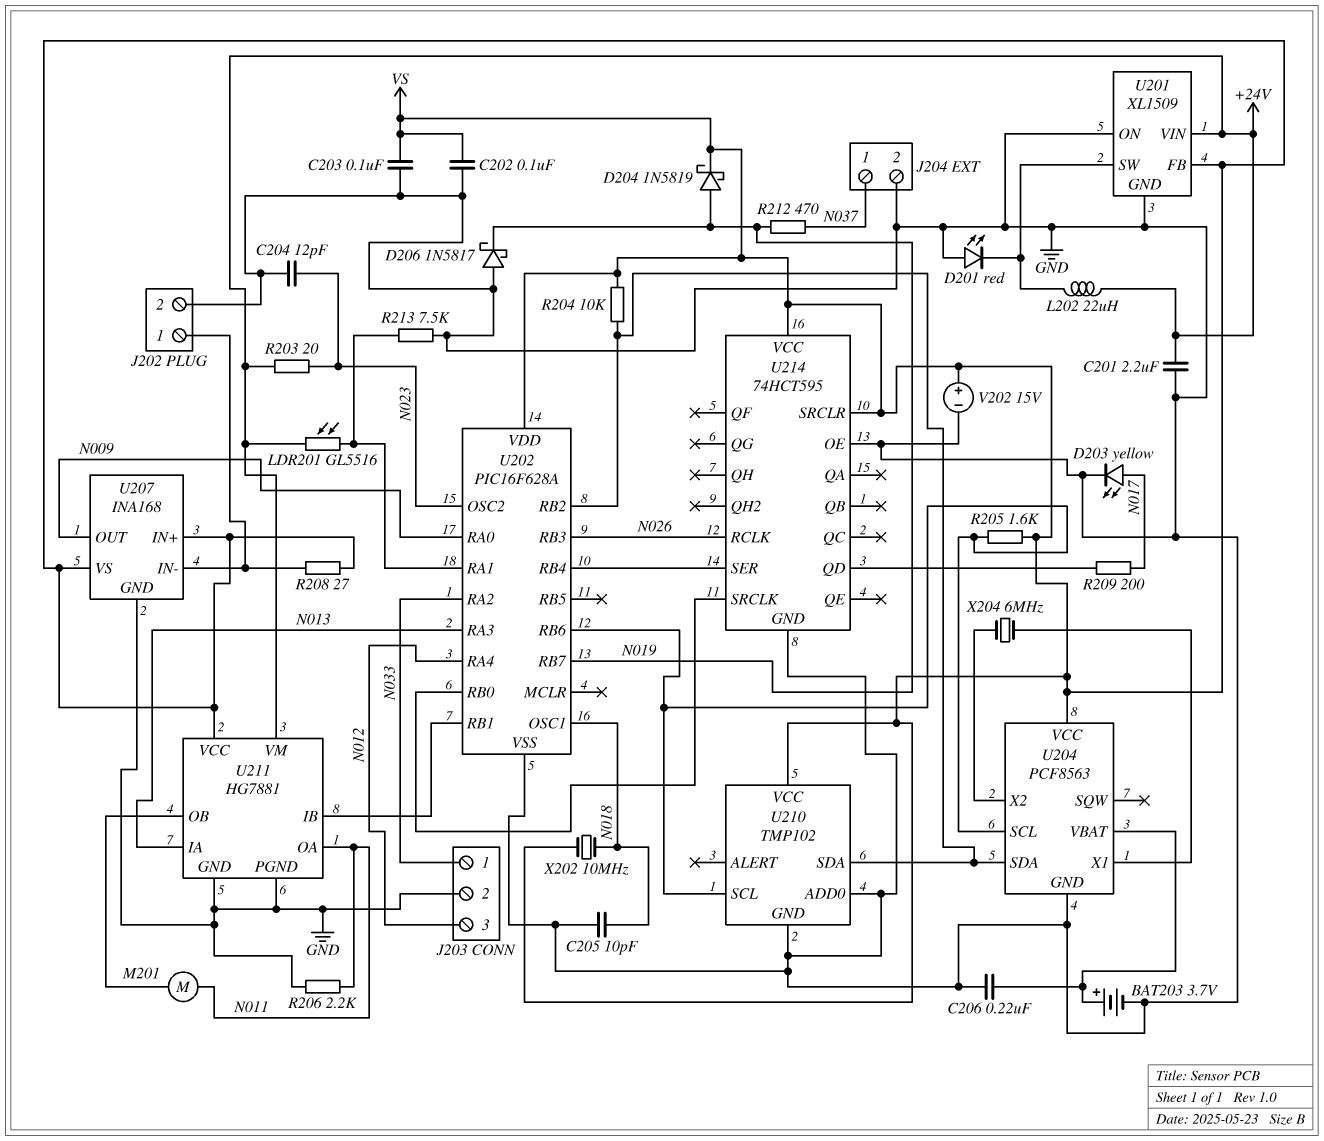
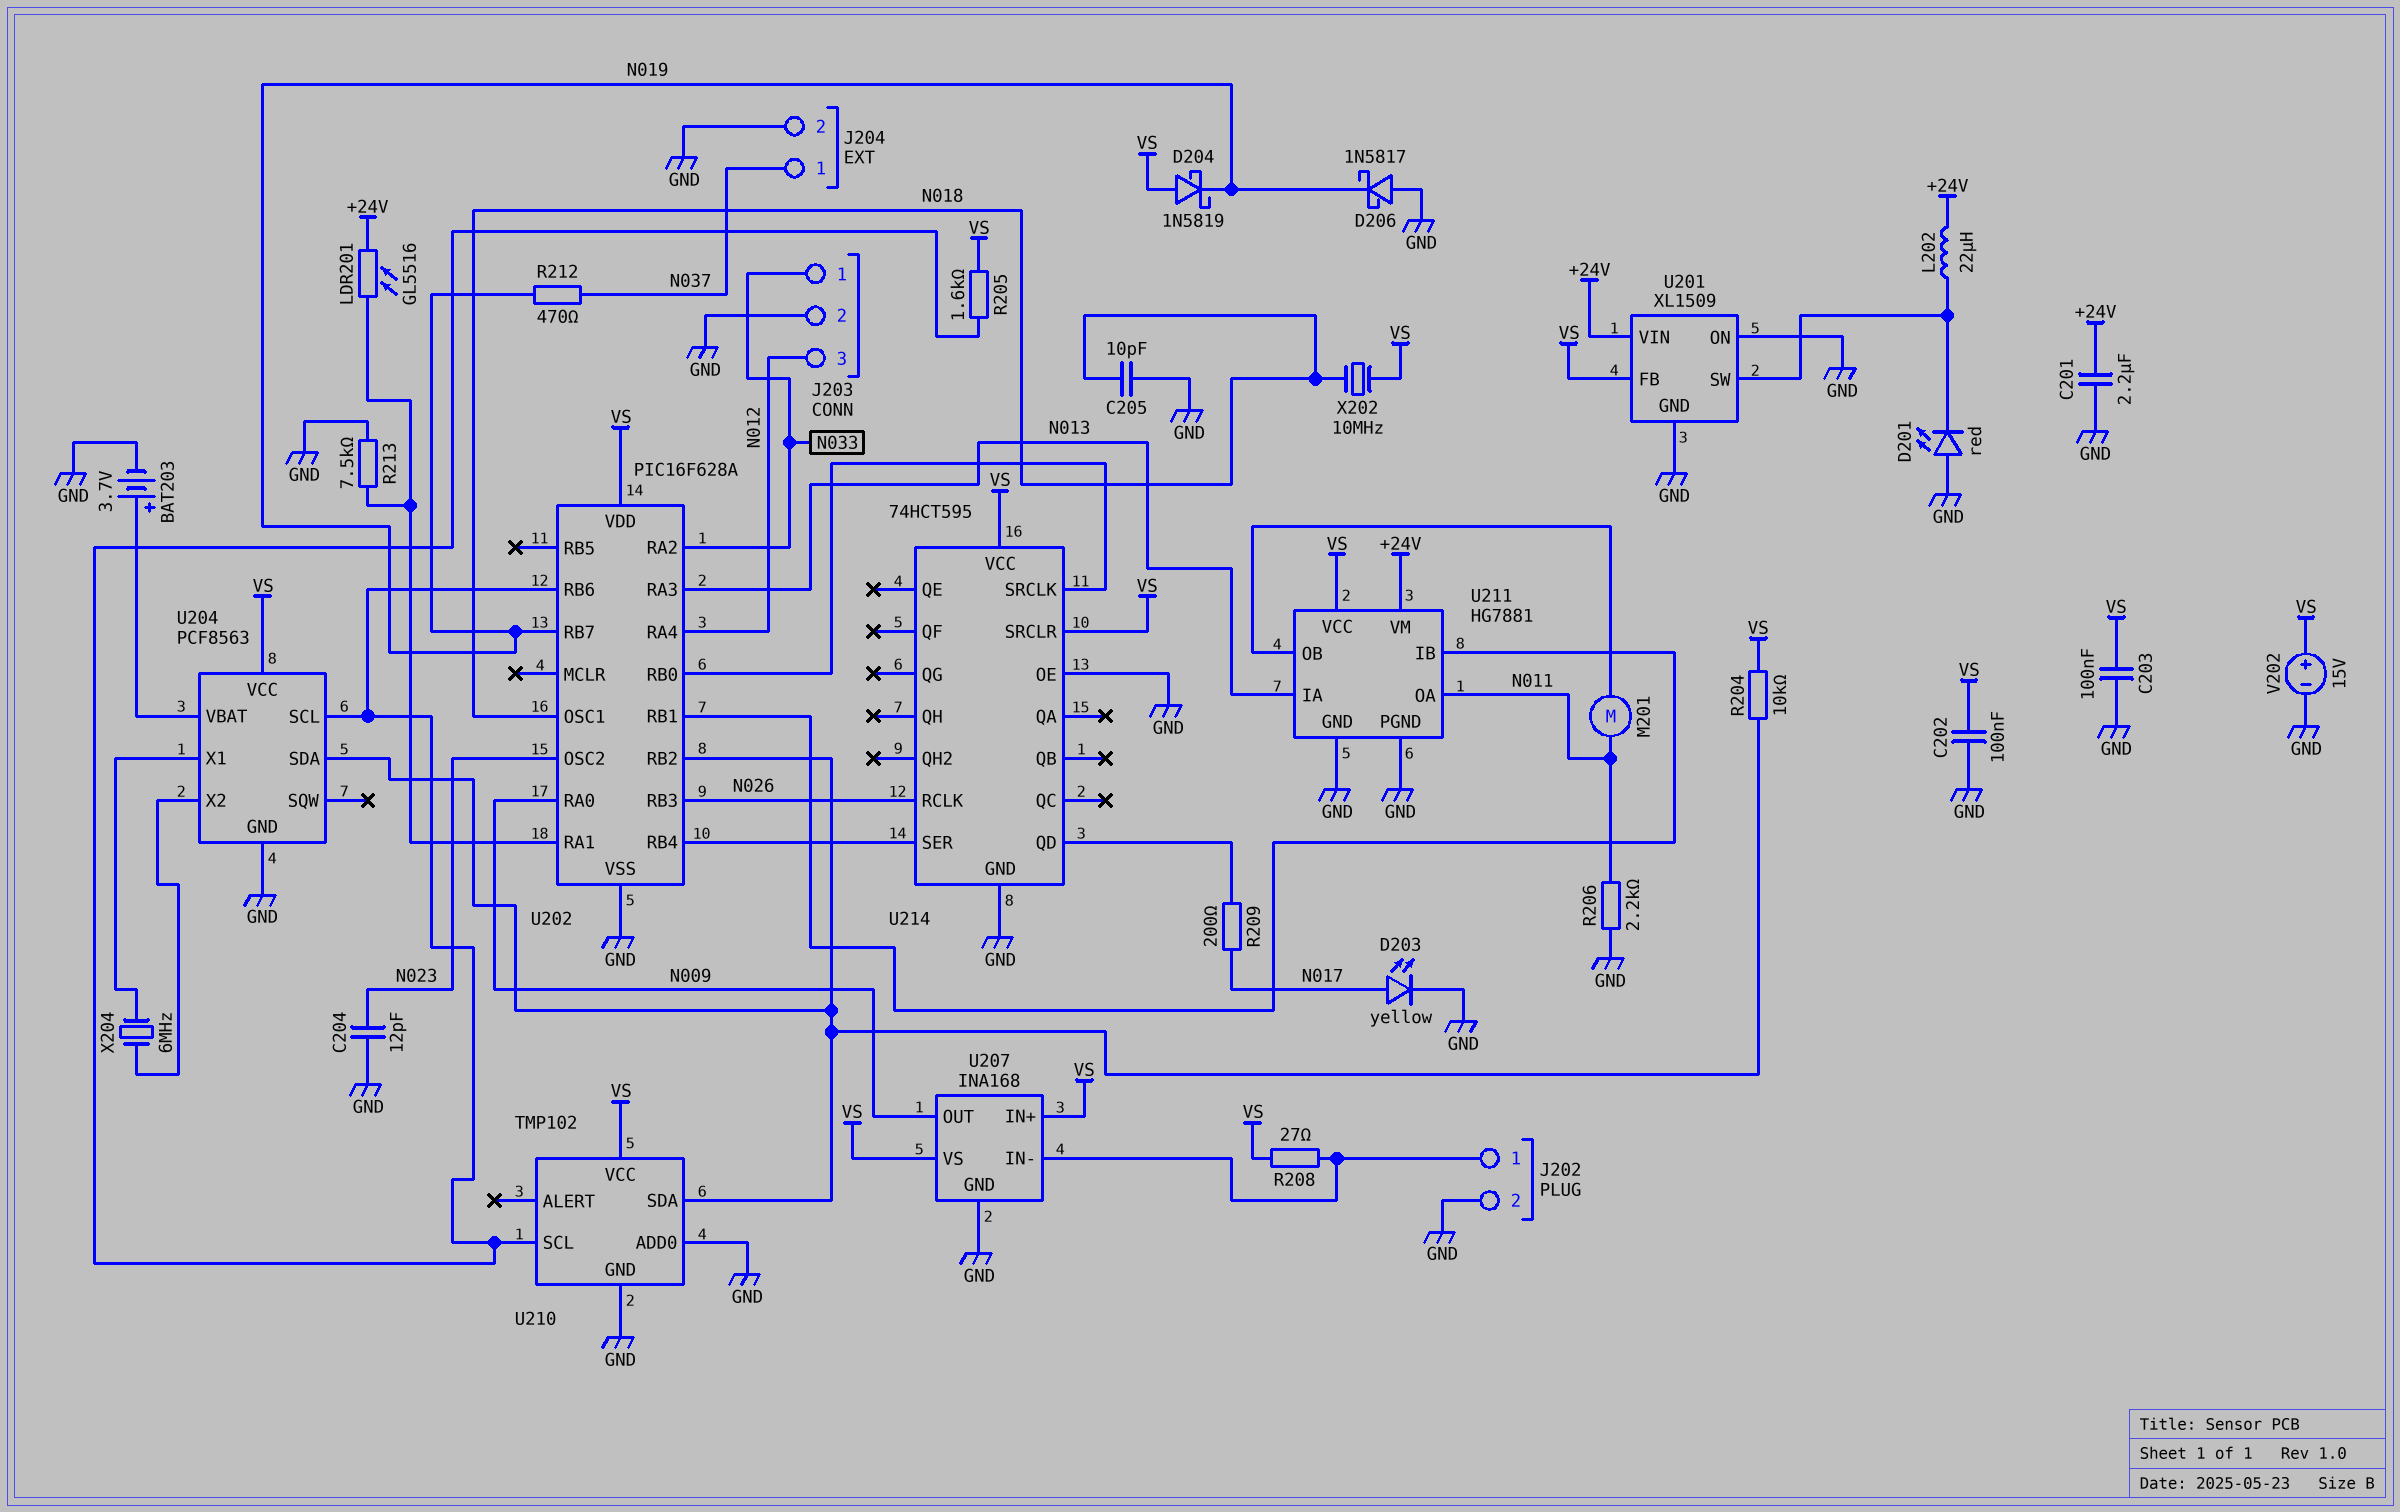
C206: 220nF (GND, U204/VBAT) -> none
D204: schottky 1N5819 (A N019, K VS) -> schottky 1N5819 (A VS, K N019)
R203: 20 (+24V, N023) -> none

